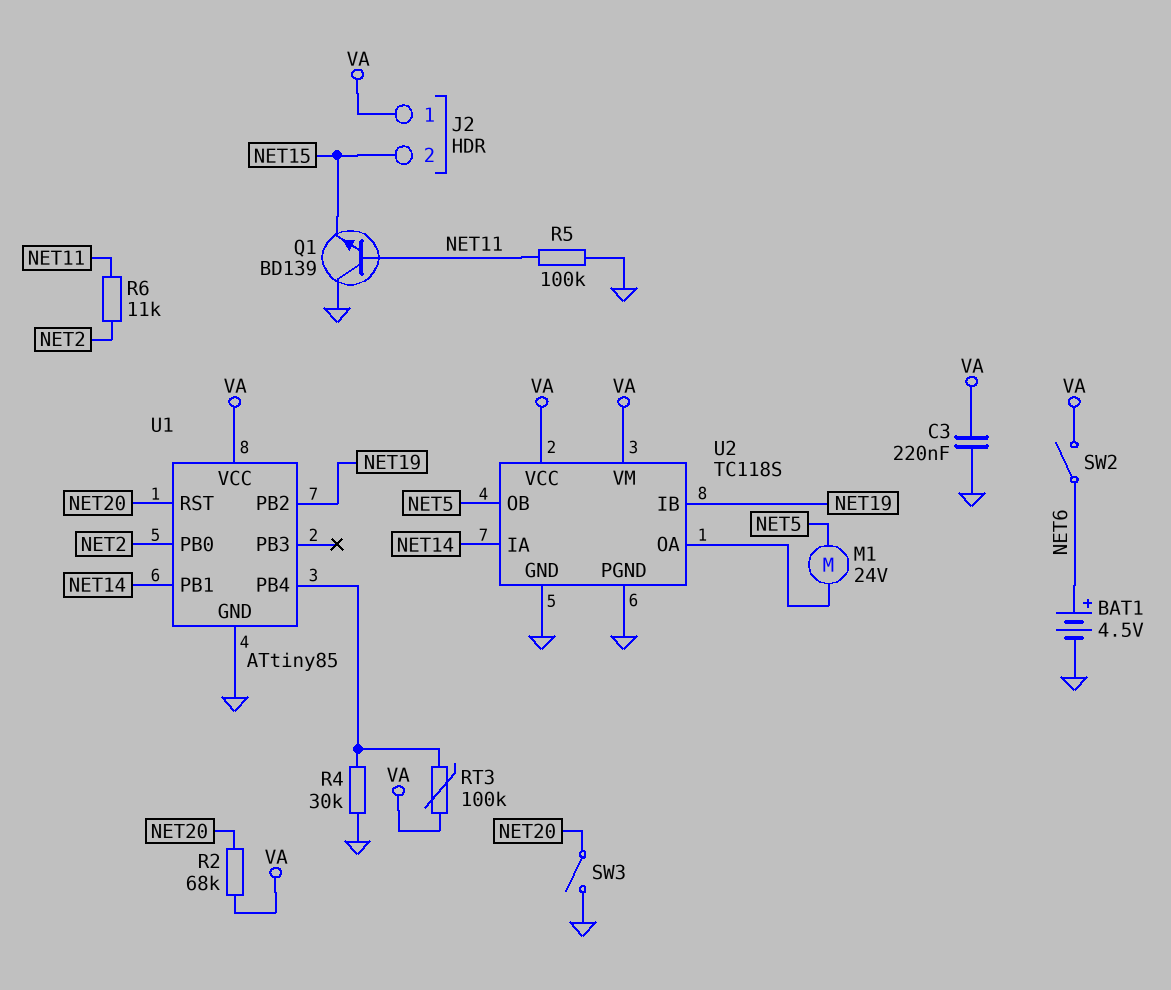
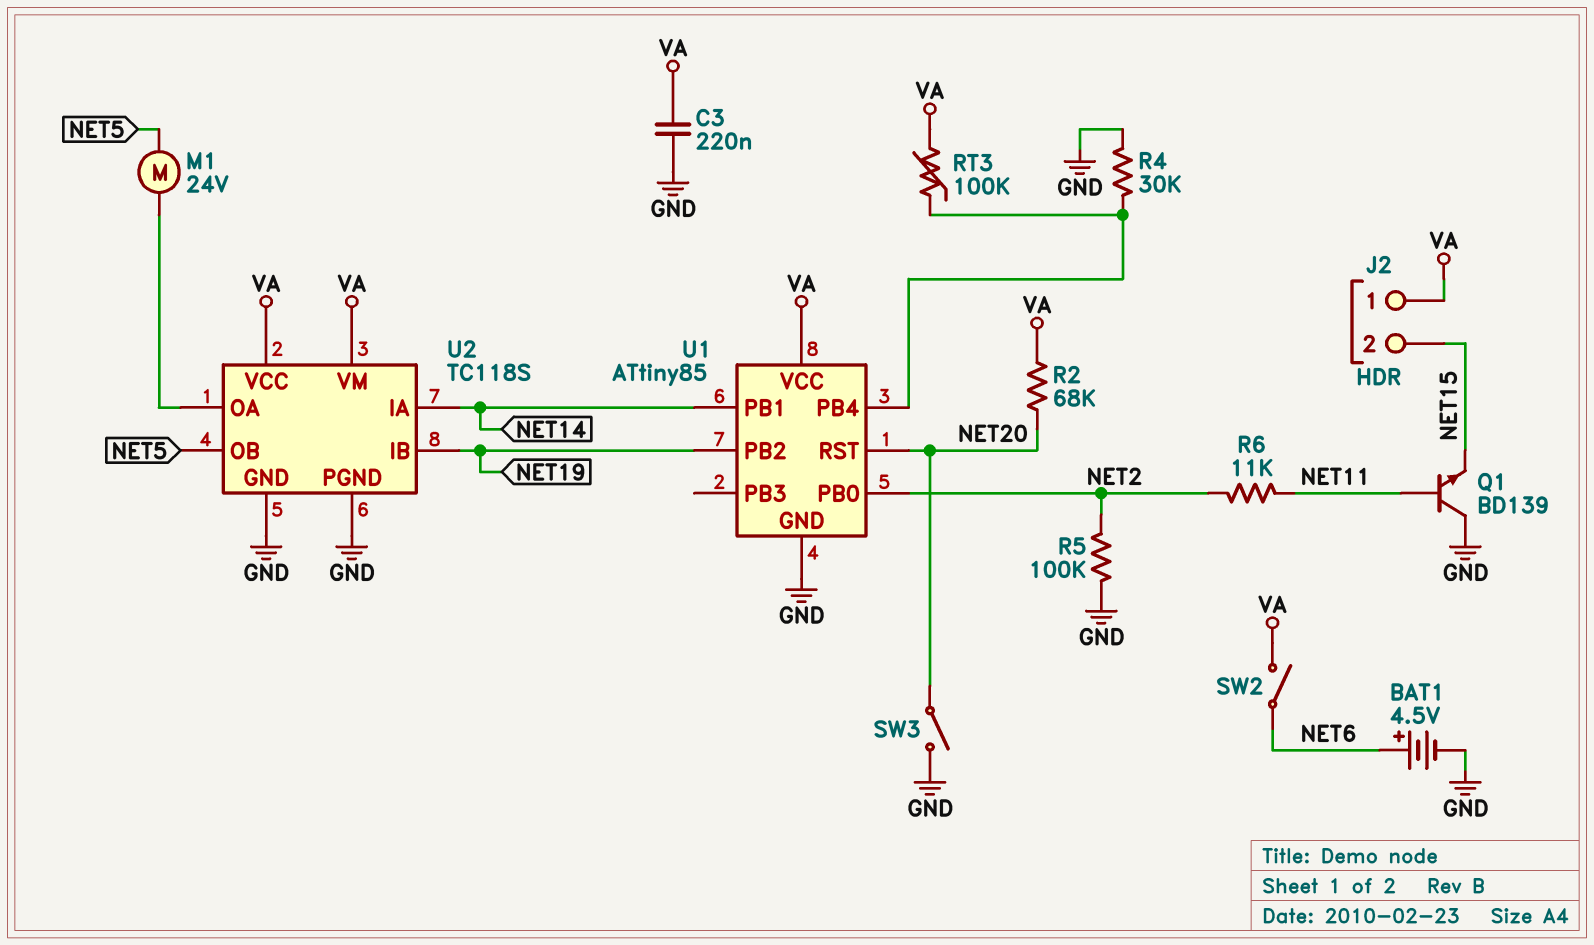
R5: 100k (GND, NET11) -> 100k (GND, NET2)

